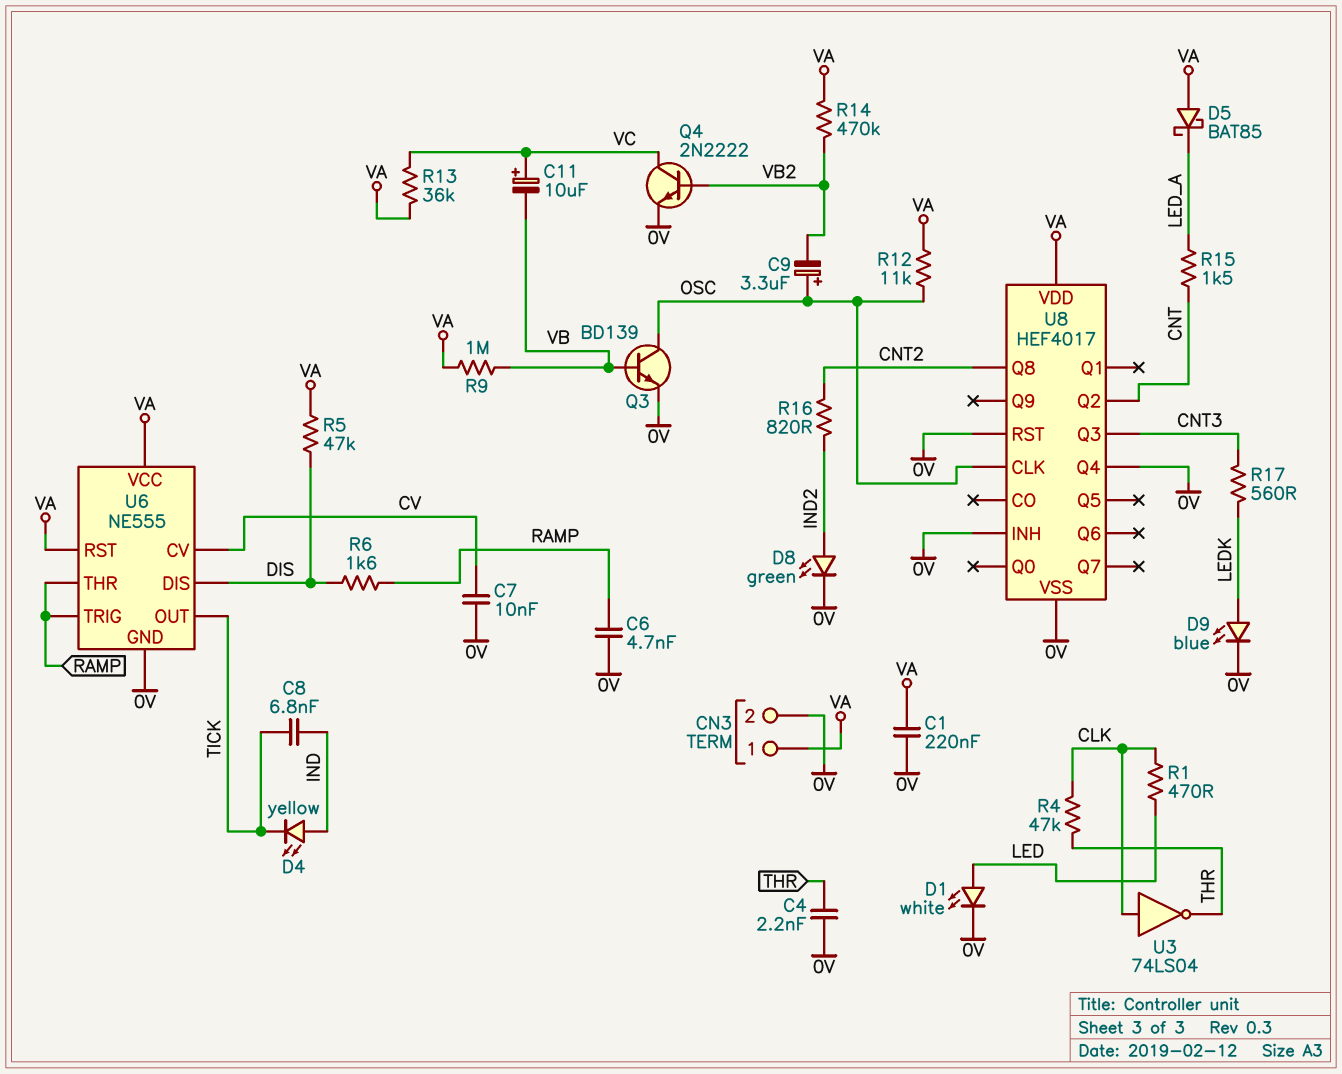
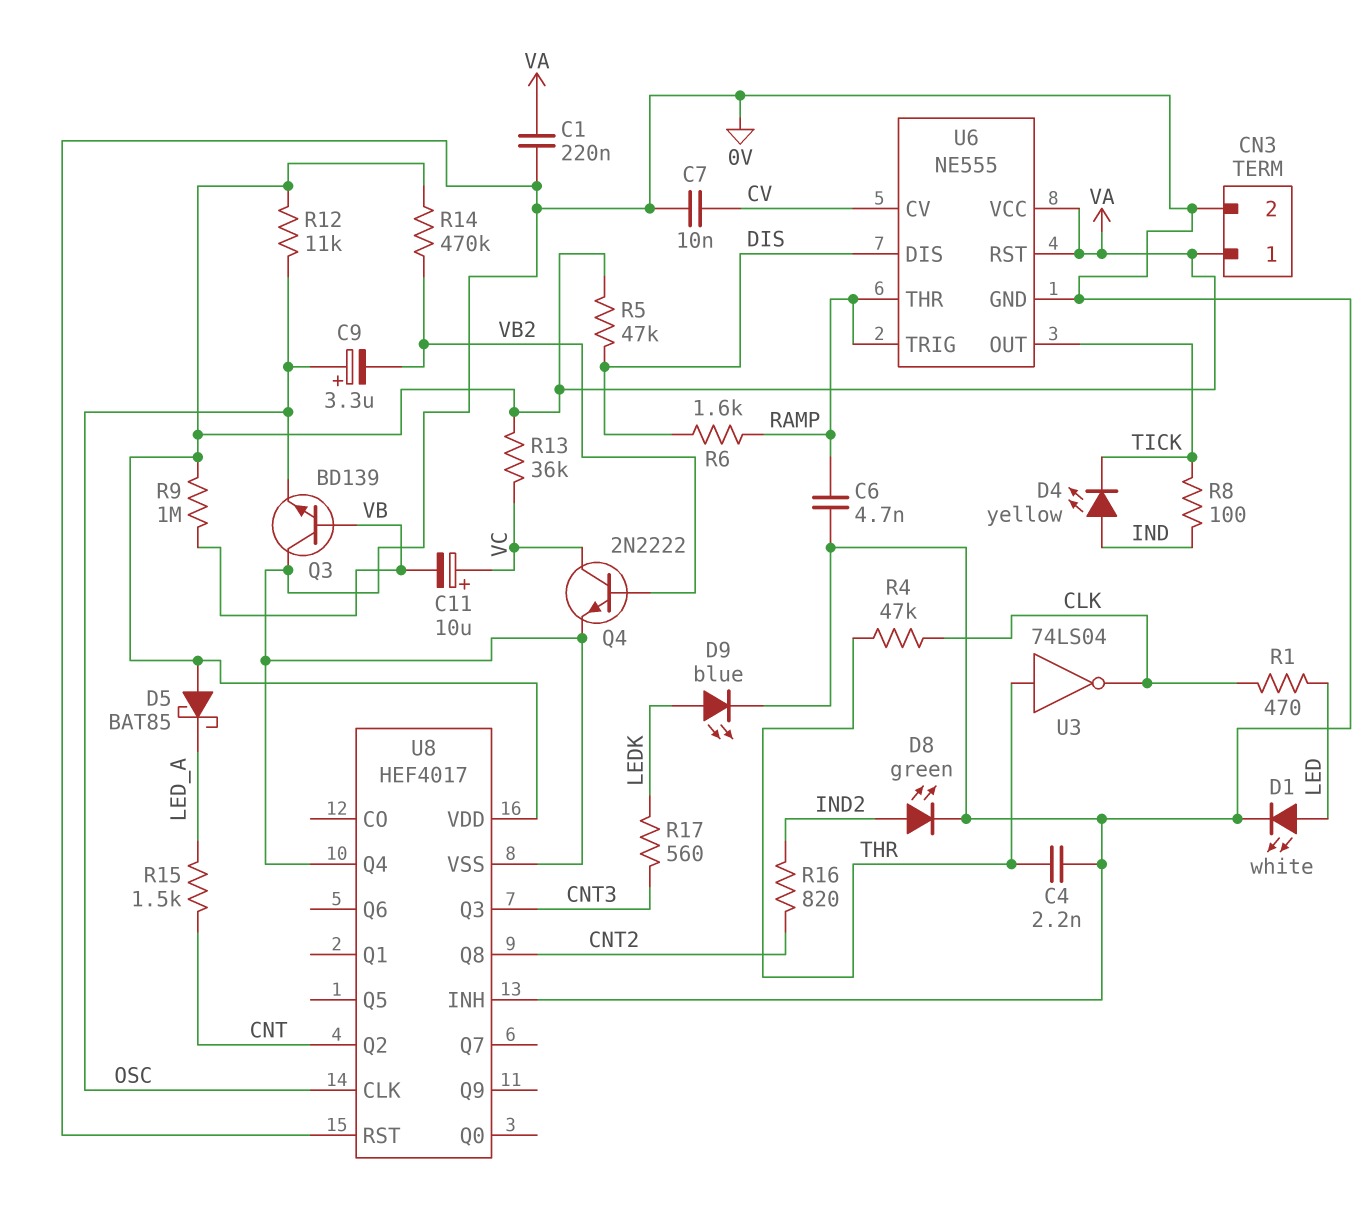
C8: 6.8nF (IND, TICK) -> none
Q3: NPN BD139 (B VB, C OSC, E 0V) -> NPN BD139 (B VB, C 0V, E OSC)
R8: none -> 100 (IND, TICK)
U3: NOT 74LS04 (in CLK, out THR) -> NOT 74LS04 (in THR, out CLK)

